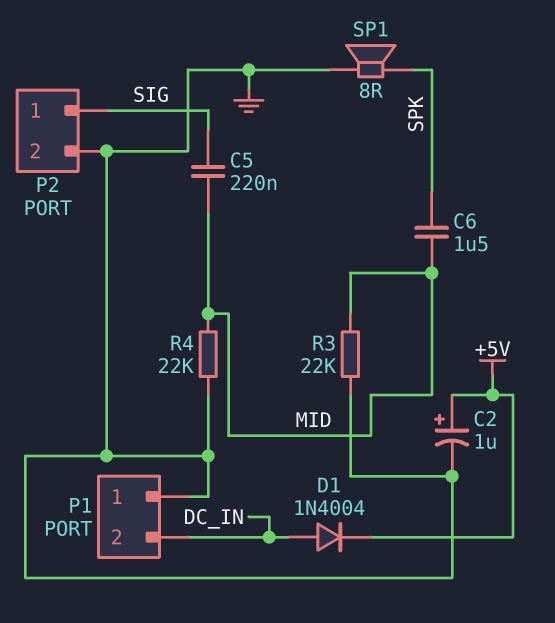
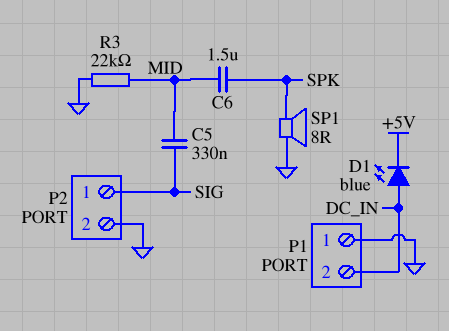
C2: 1uF (plus +5V, minus GND) -> none
C5: 220nF (MID, SIG) -> 330nF (MID, SIG)
D1: diode 1N4004 (A DC_IN, K +5V) -> LED blue (A DC_IN, K +5V)
R4: 22k (GND, MID) -> none

